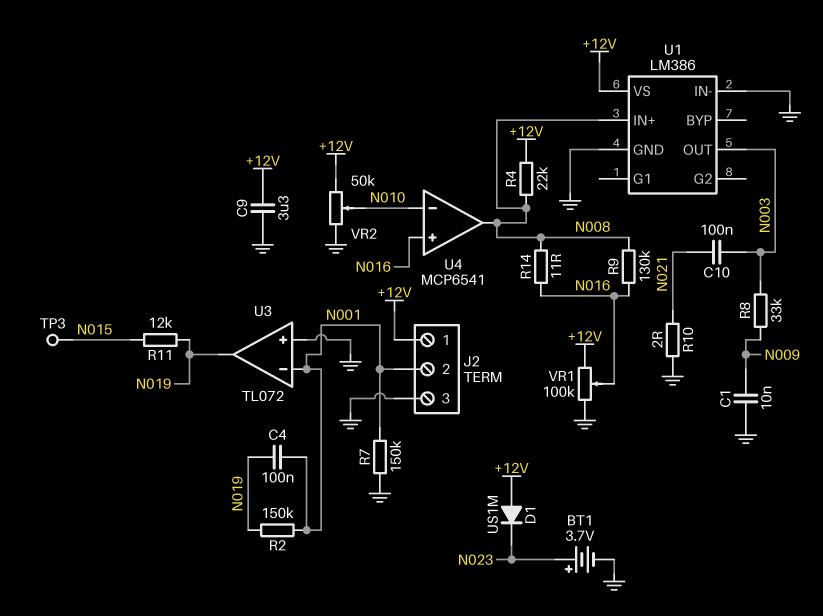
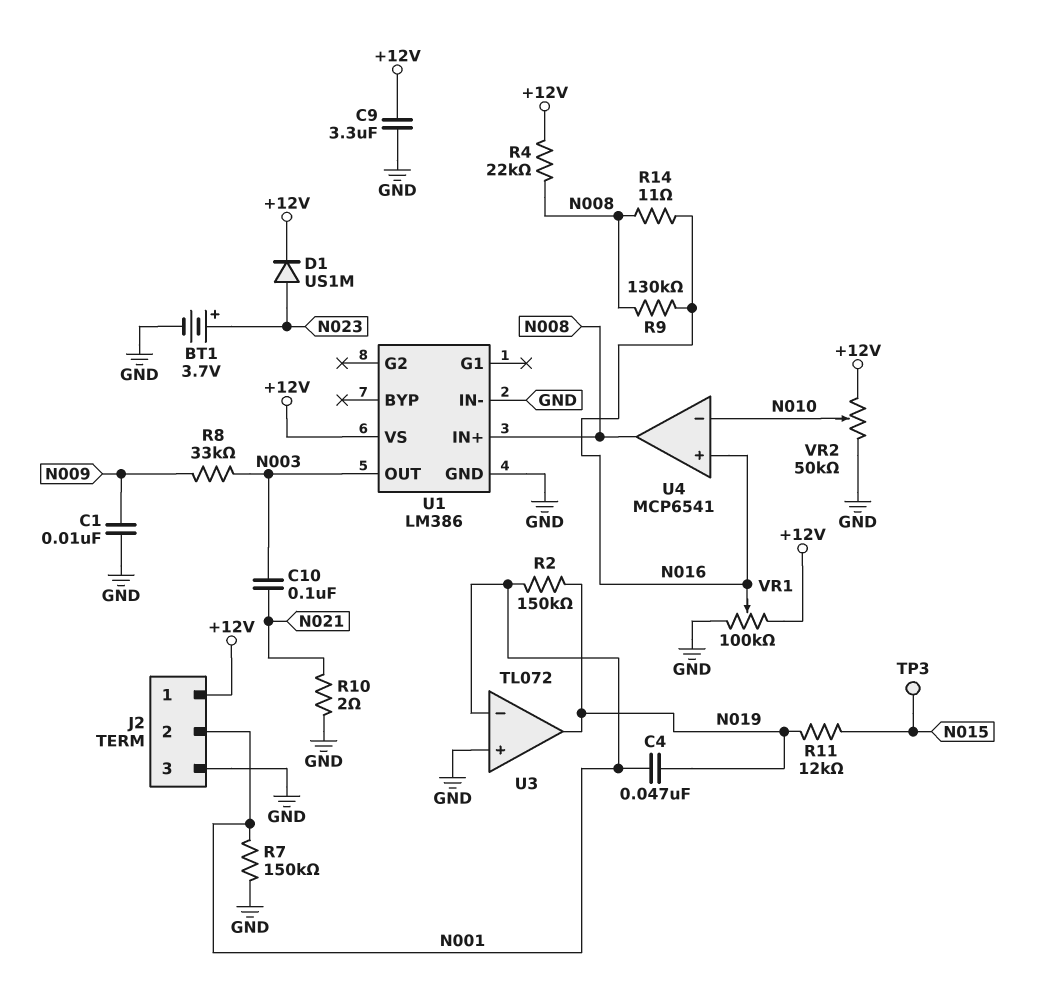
C4: 100nF (N001, N019) -> 47nF (N001, N019)
D1: diode US1M (A +12V, K N023) -> diode US1M (A N023, K +12V)

